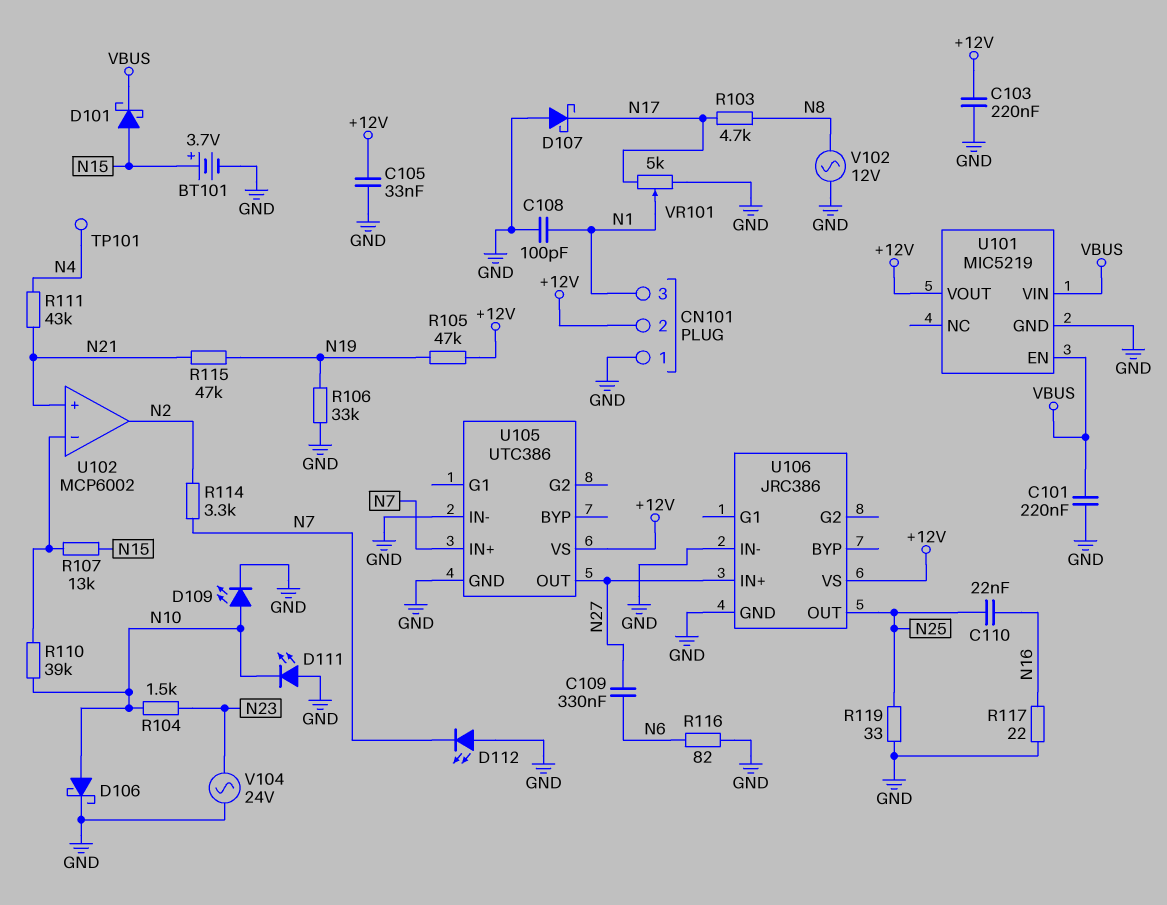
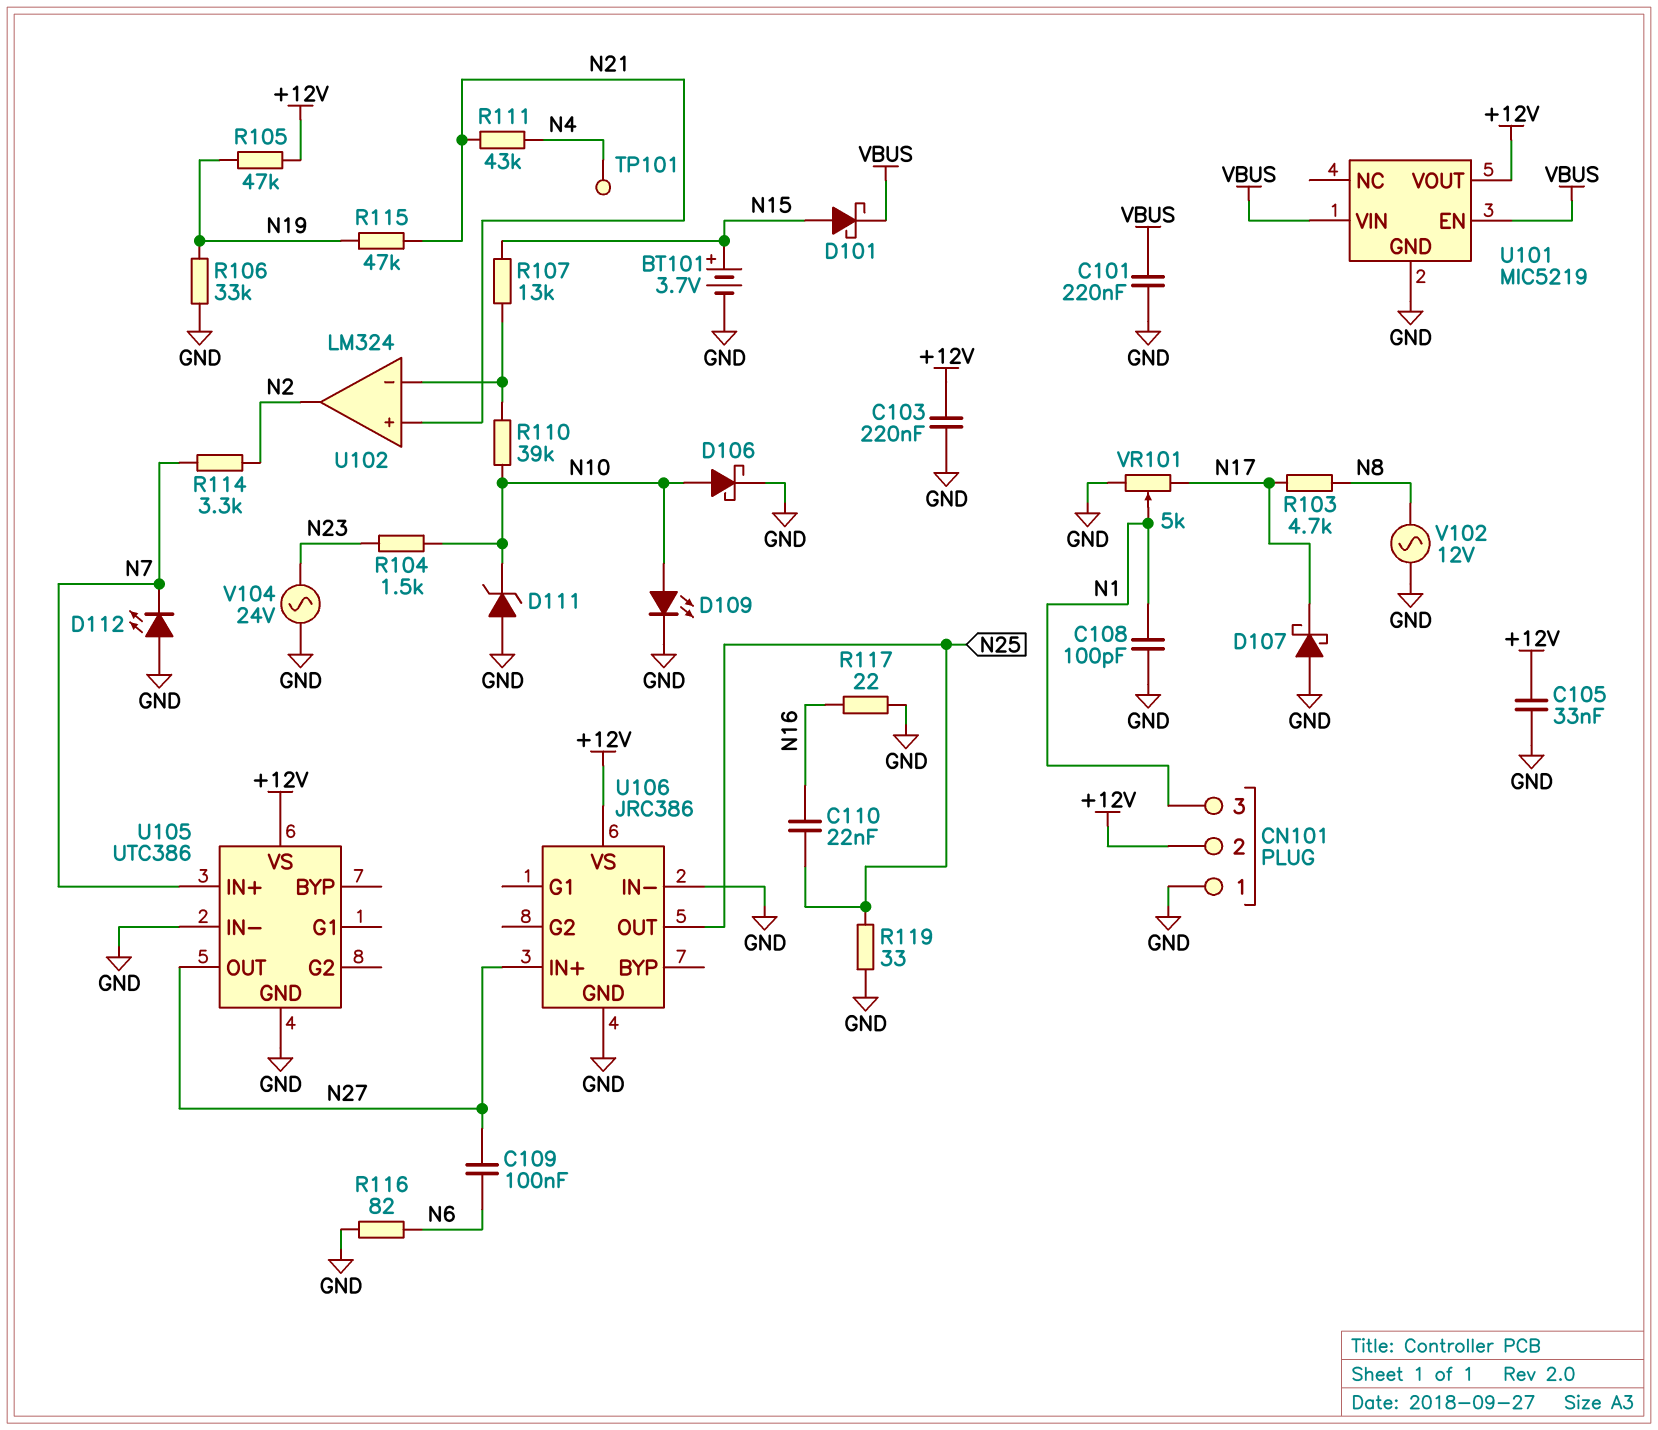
C109: 330nF (N6, N27) -> 100nF (N6, N27)
D111: LED (A GND, K N10) -> zener (A GND, K N10)
U102: MCP6002 -> LM324

